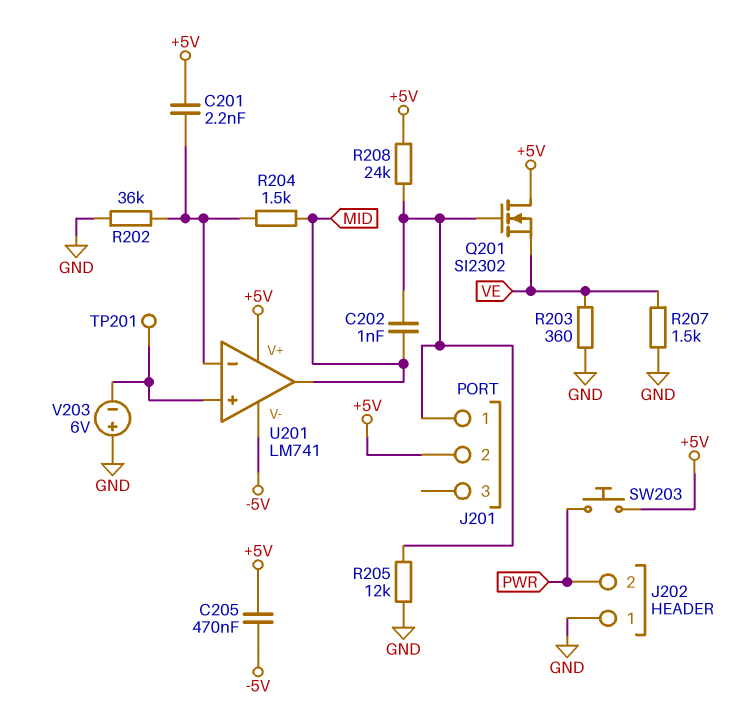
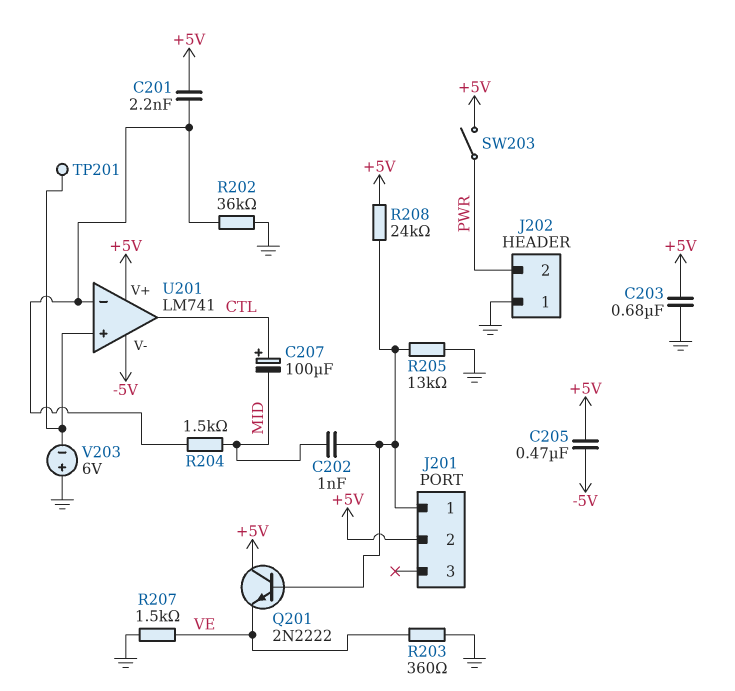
C203: none -> 680nF (+5V, GND)
C207: none -> 100uF (plus CTL, minus MID)
Q201: NMOS SI2302 (G J201/1, D +5V, S VE) -> NPN 2N2222 (B J201/1, C +5V, E VE)
R205: 12k (GND, J201/1) -> 13k (GND, J201/1)
SW203: button (+5V, PWR) -> switch (+5V, PWR)
U201 pin out: MID -> CTL

